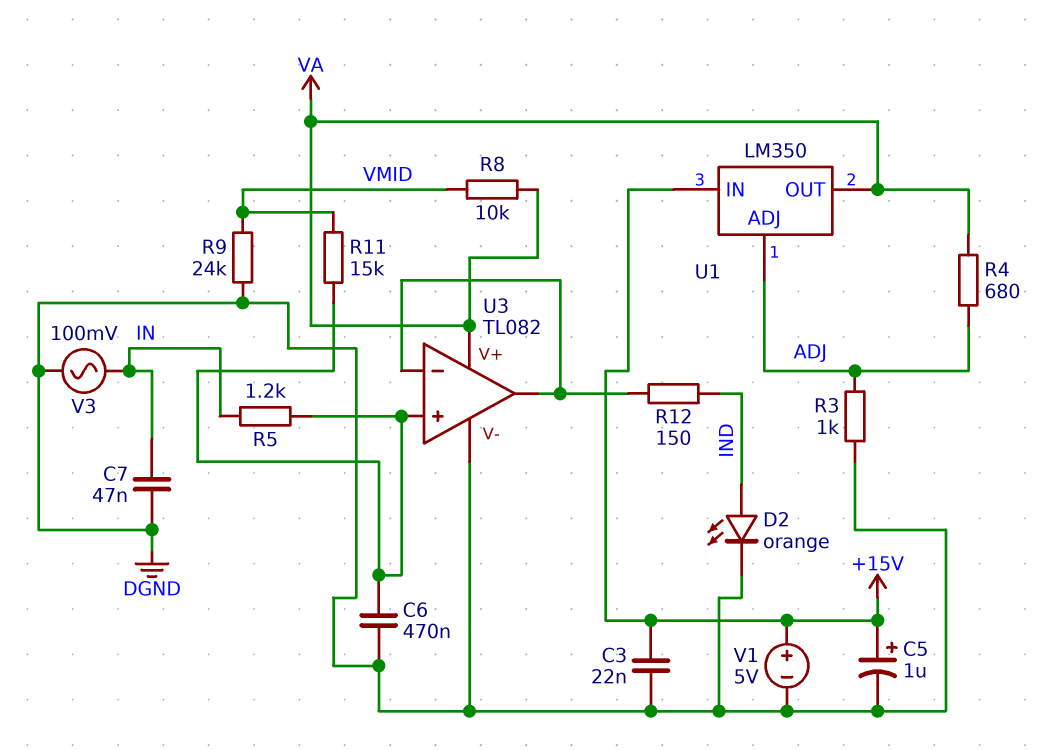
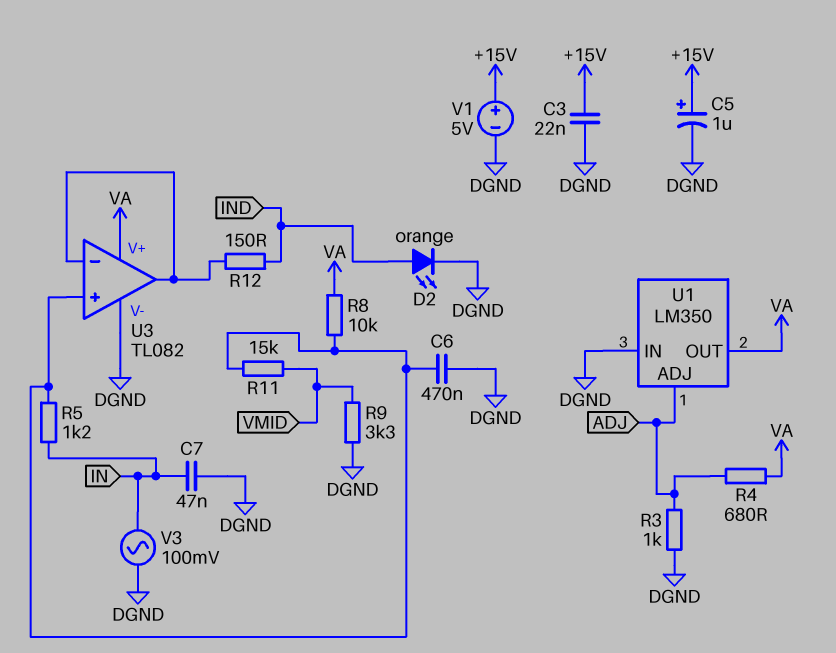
R8: 10k (VA, VMID) -> 10k (U3/in+, VA)
R9: 24k (DGND, VMID) -> 3.3k (DGND, VMID)
U1 pin IN: +15V -> DGND

